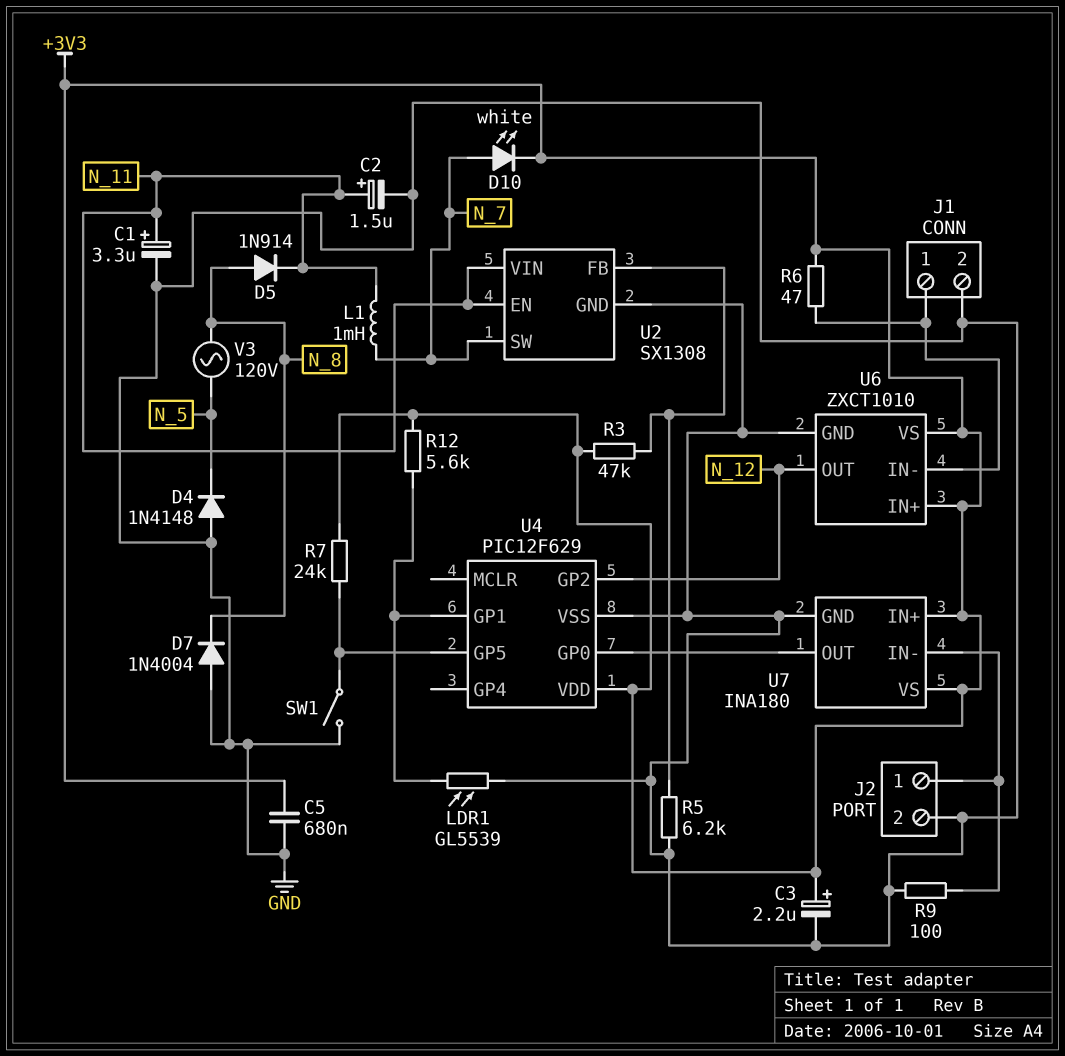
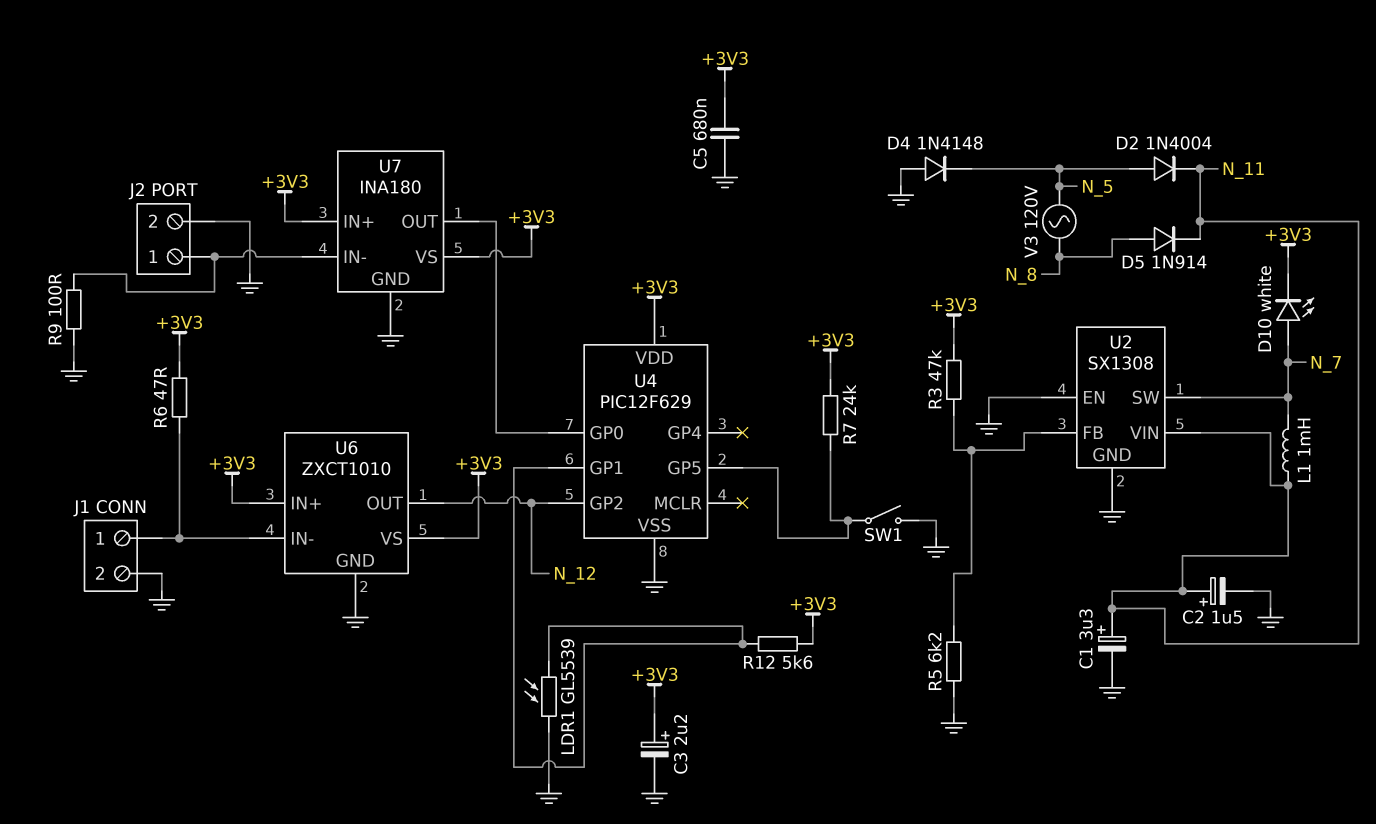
D2: none -> diode 1N4004 (A N_5, K N_11)
D7: diode 1N4004 (A GND, K N_8) -> none
U2 pin EN: N_11 -> GND

